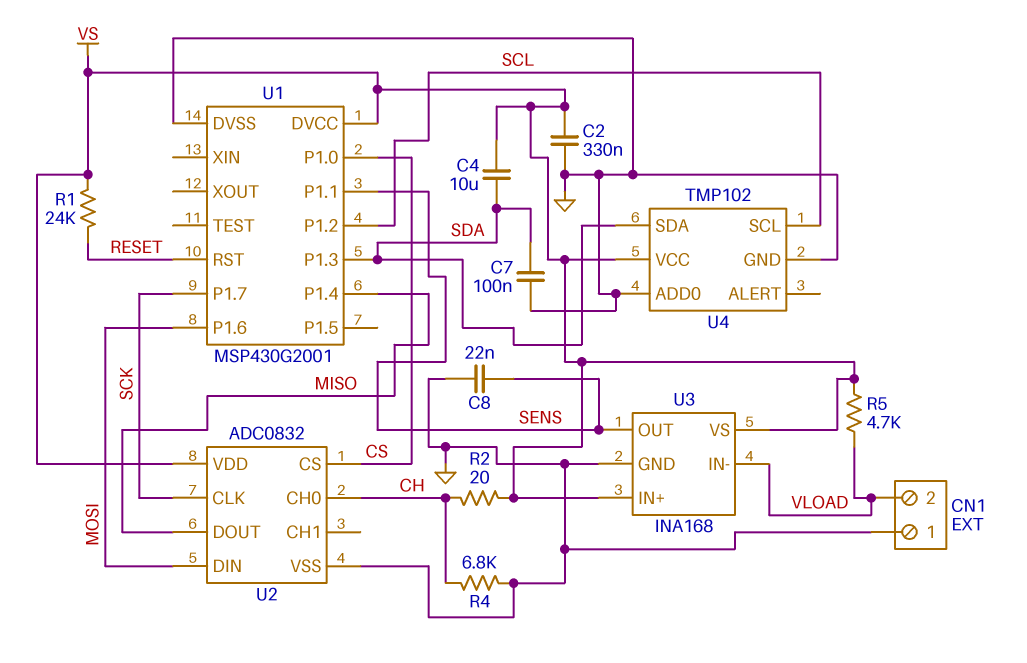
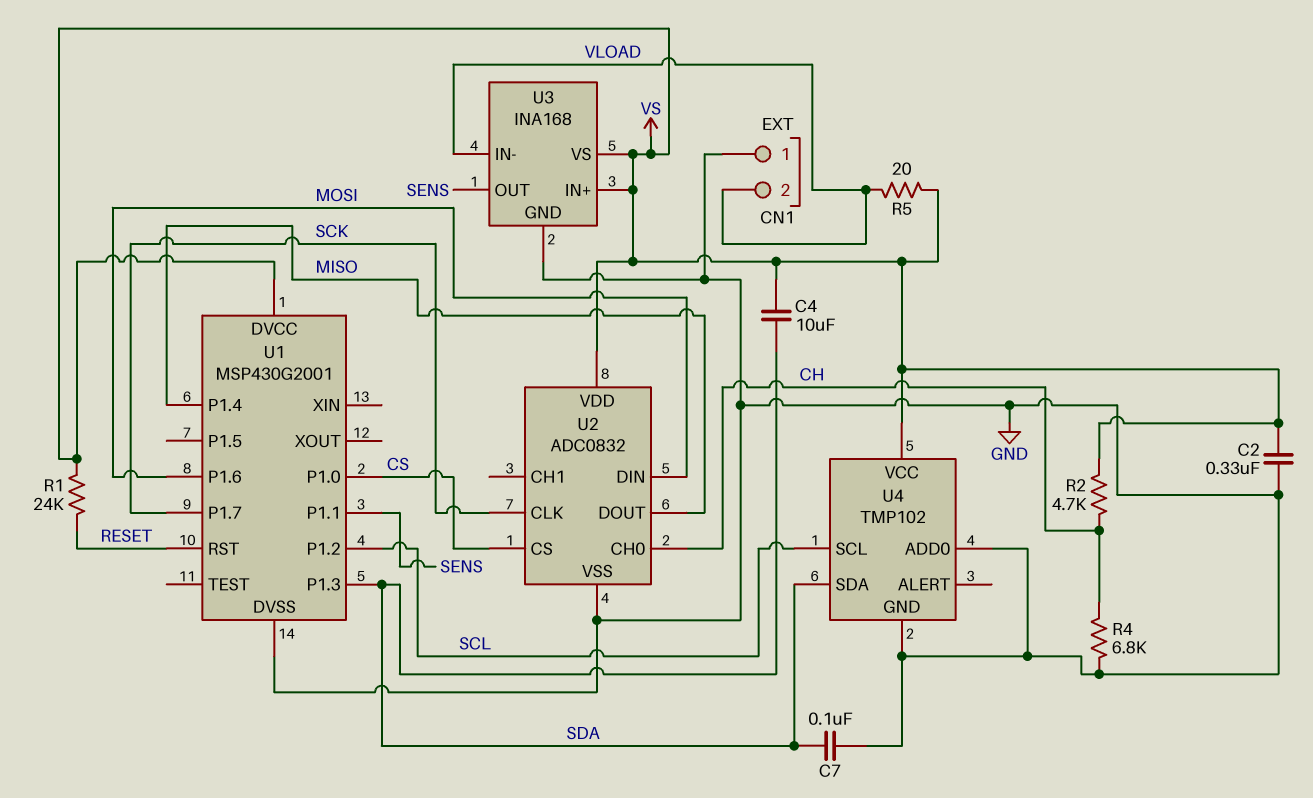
C8: 22nF (GND, SENS) -> none
R2: 20 (CH, VS) -> 4.7k (CH, VS)
R5: 4.7k (VLOAD, VS) -> 20 (VLOAD, VS)

